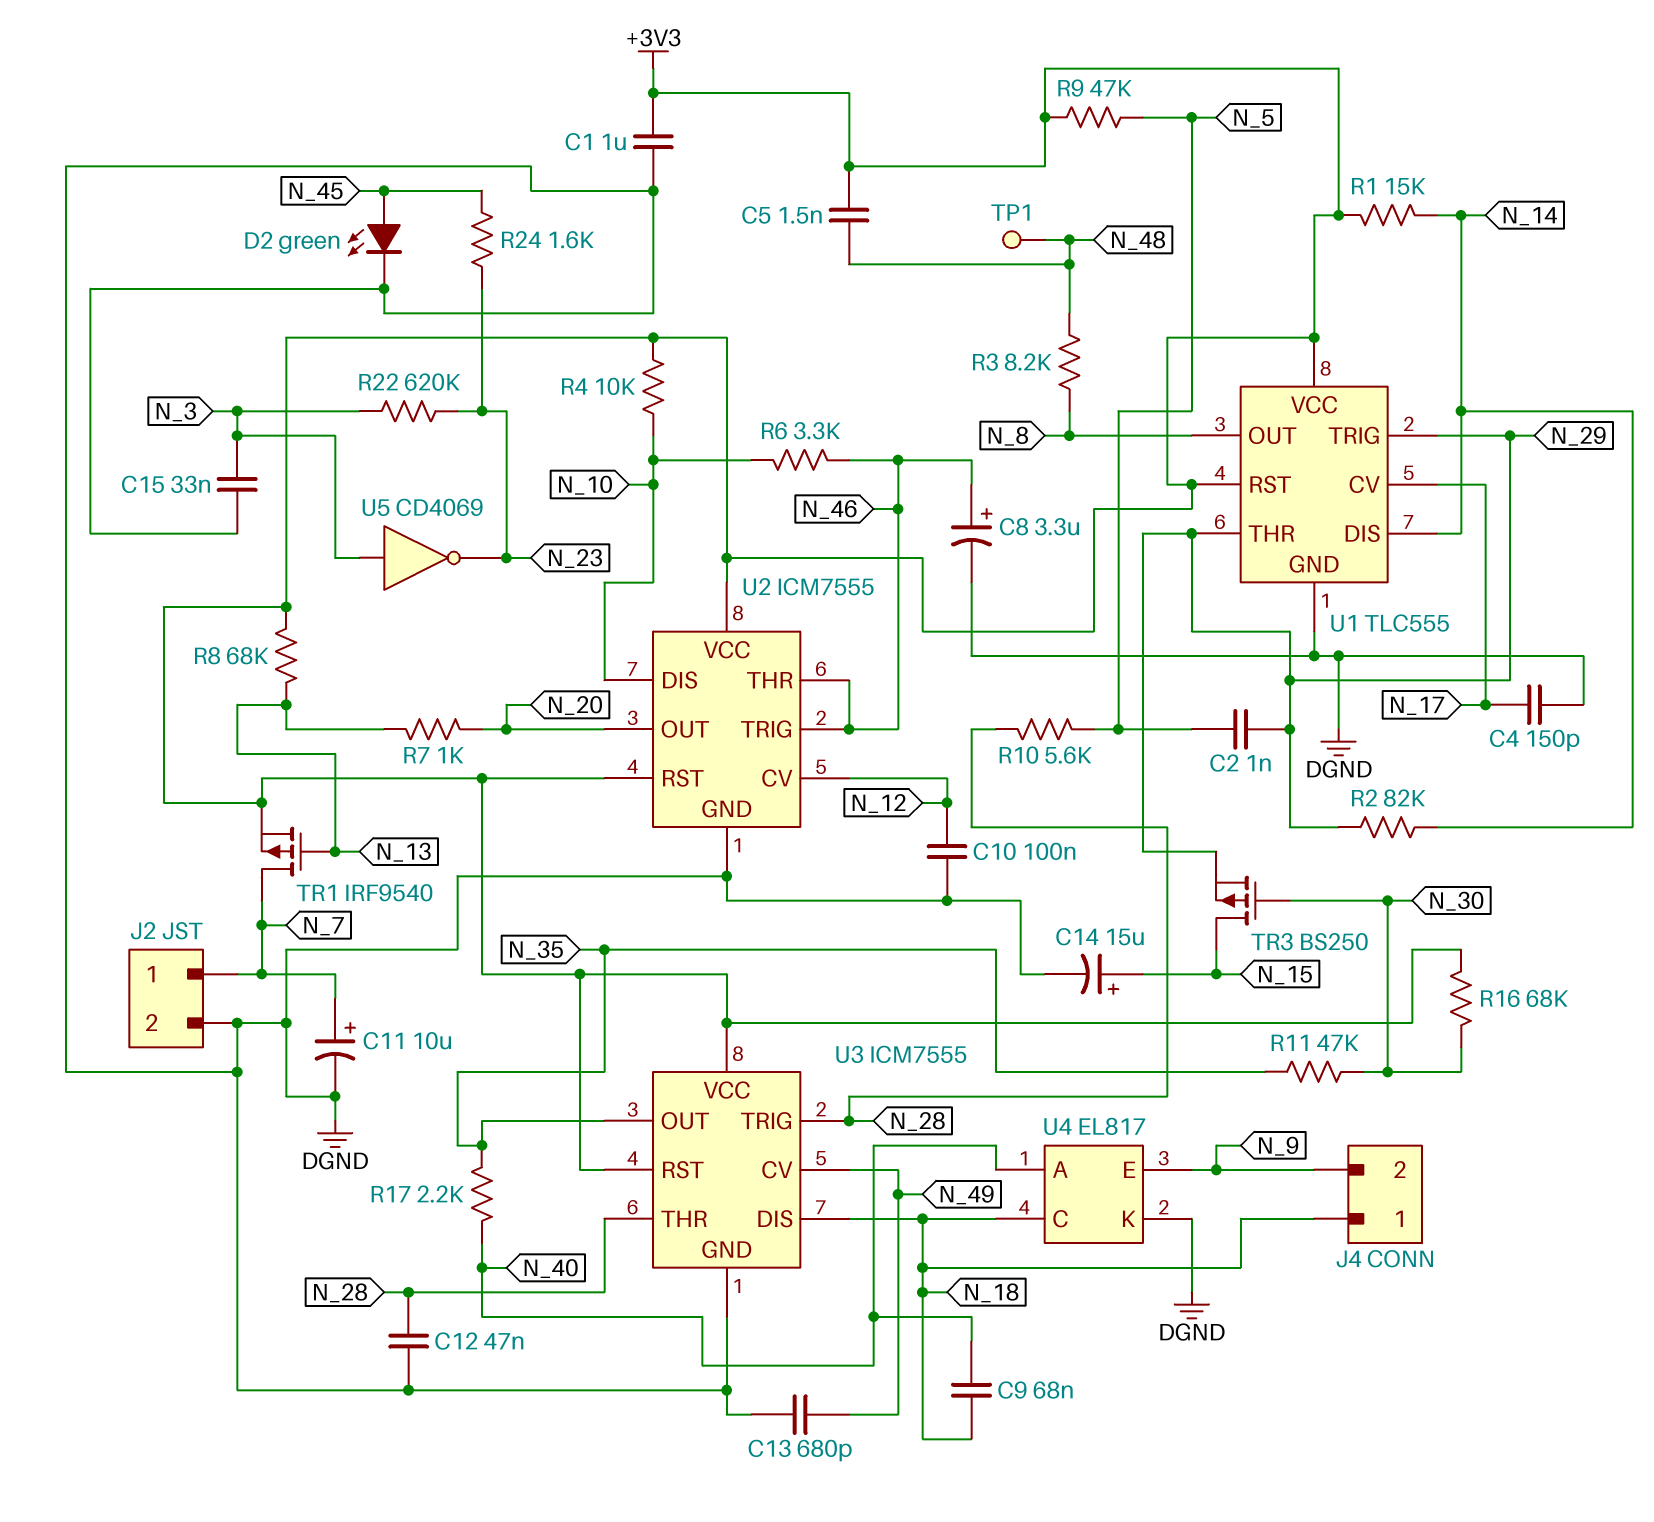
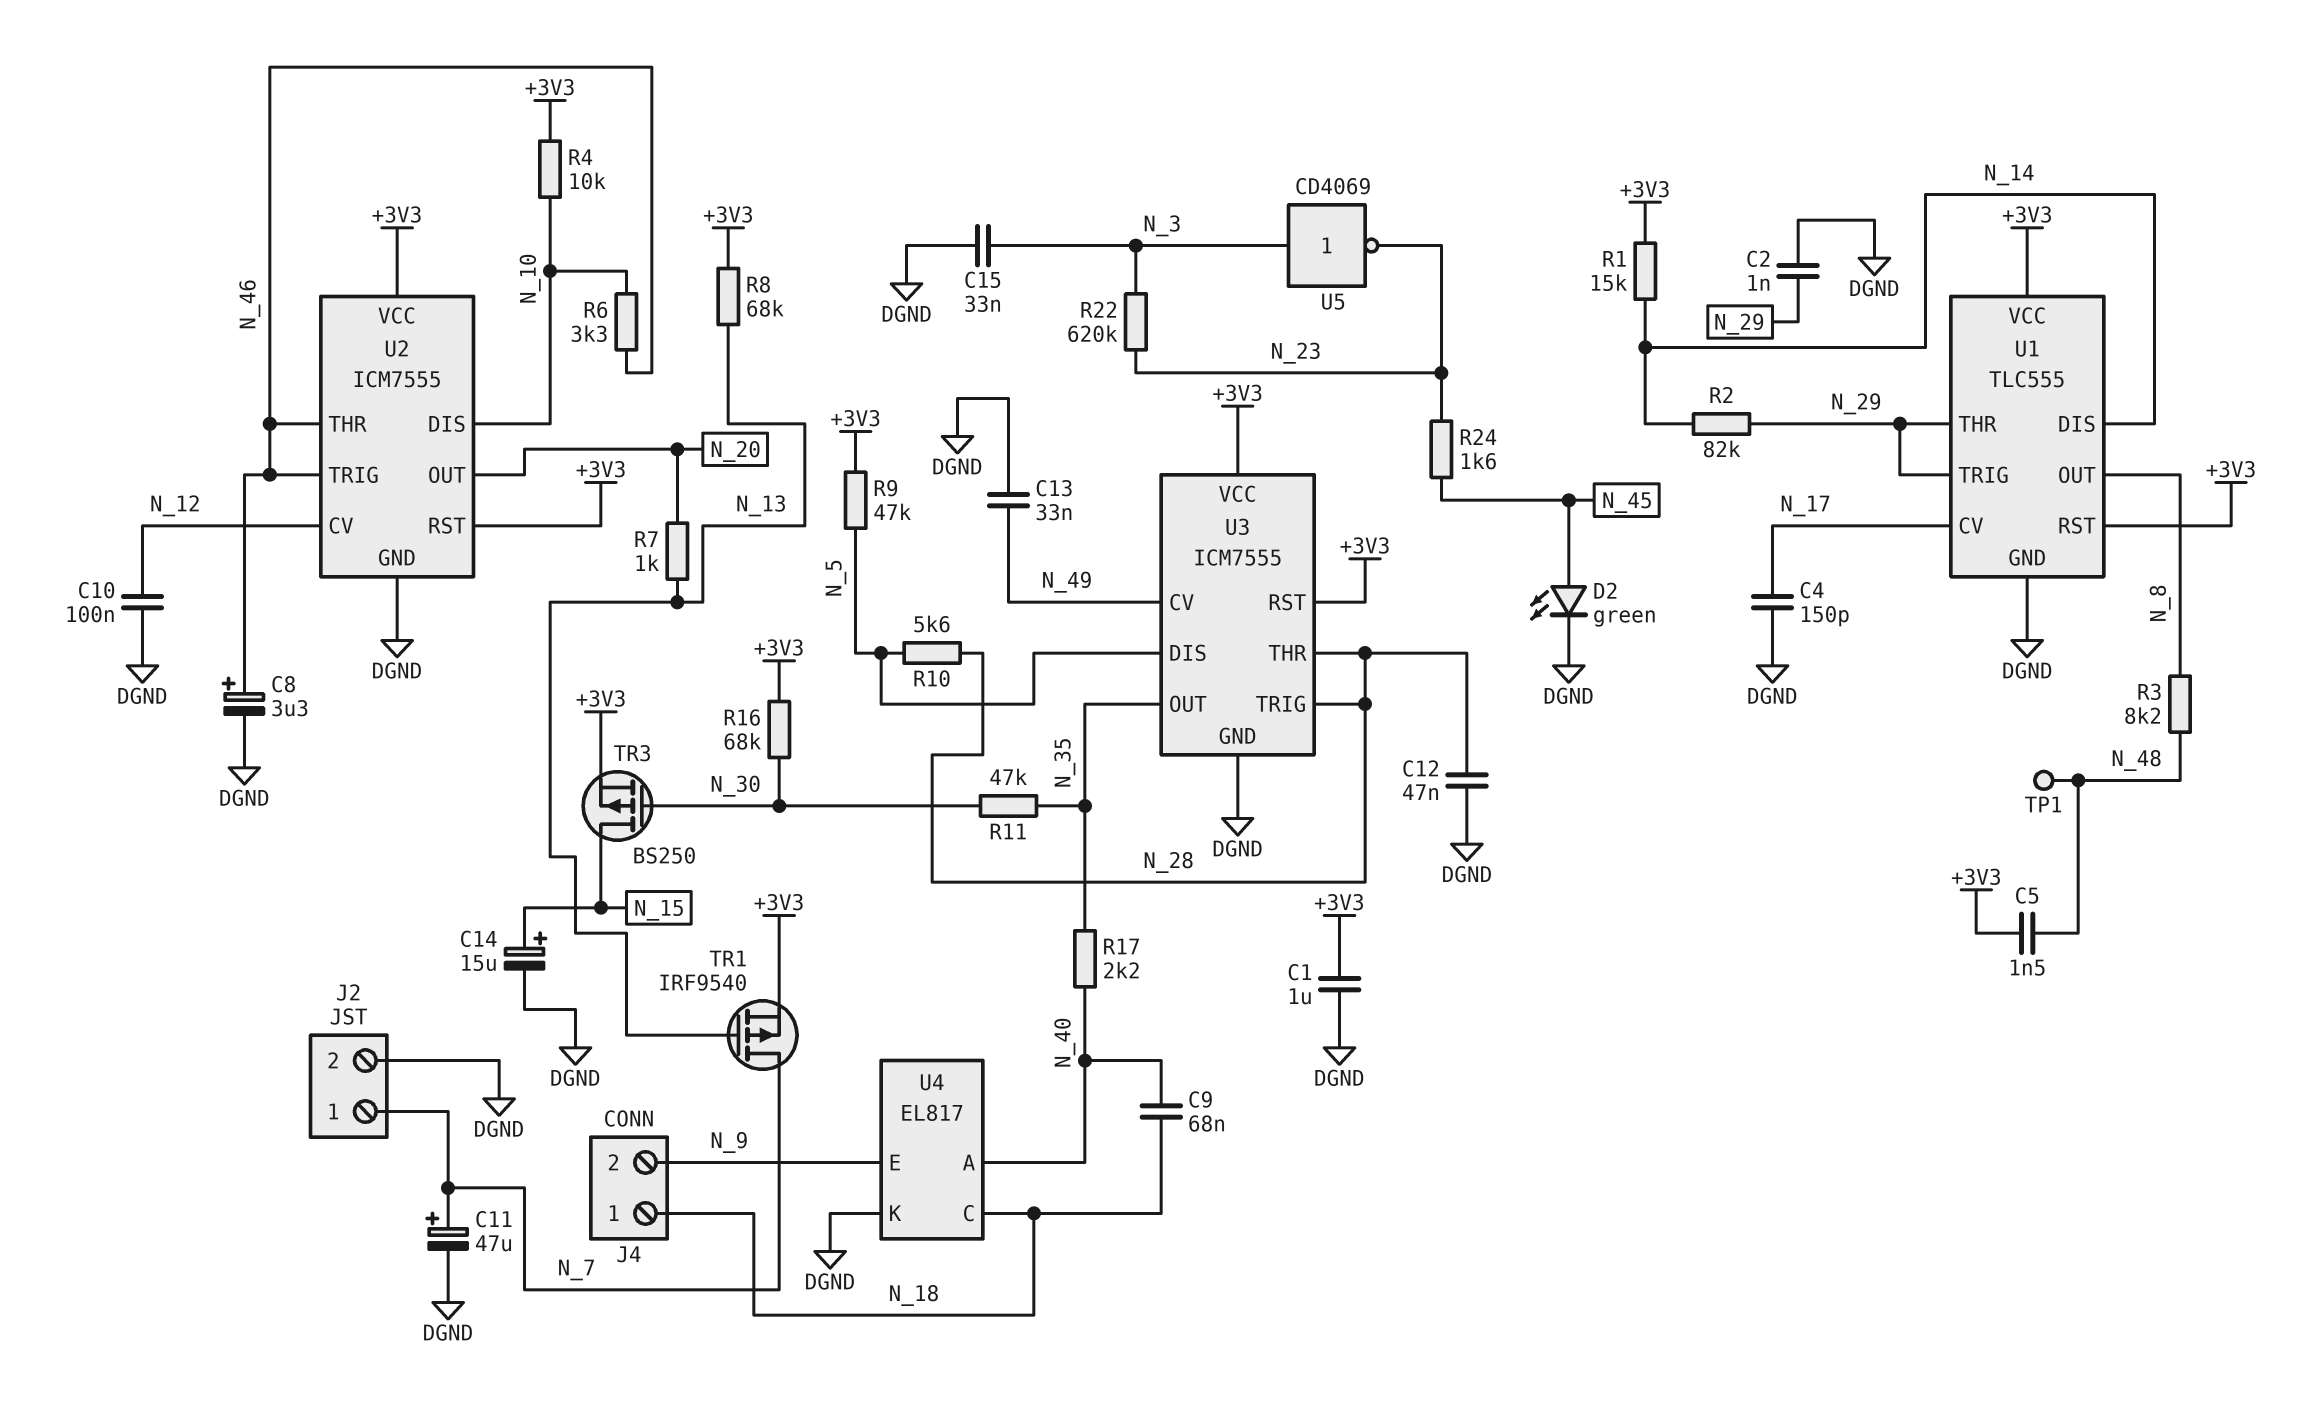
C2: 1nF (N_5, N_29) -> 1nF (DGND, N_29)
C11: 10uF (plus N_7, minus DGND) -> 47uF (plus N_7, minus DGND)
C13: 680pF (DGND, N_49) -> 33nF (DGND, N_49)
TR3: PMOS BS250 (G N_30, D N_15, S N_29) -> PMOS BS250 (G N_30, D N_15, S +3V3)
U3 pin DIS: N_18 -> N_5

